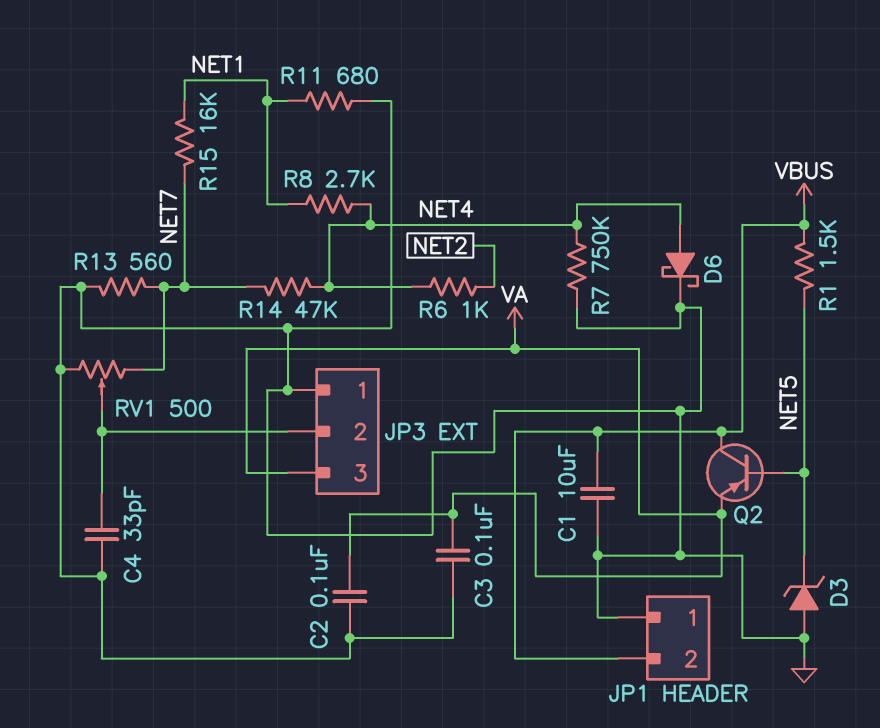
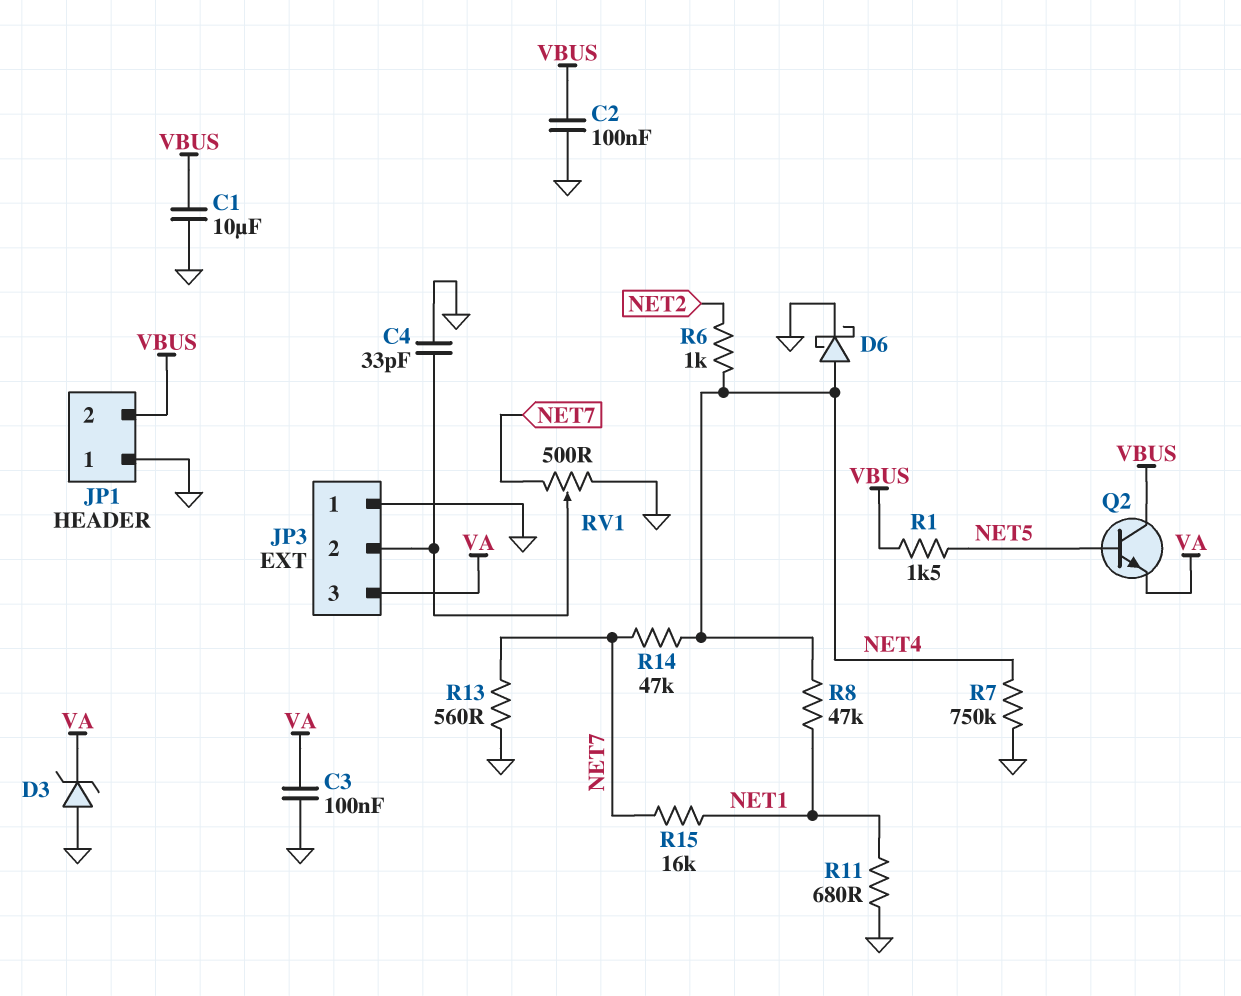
C2: 100nF (GND, VA) -> 100nF (GND, VBUS)
D3: zener (A GND, K NET5) -> zener (A GND, K VA)
Q2: PNP (B NET5, C VBUS, E VA) -> NPN (B NET5, C VBUS, E VA)
R8: 2.7k (NET1, NET4) -> 47k (NET1, NET4)

